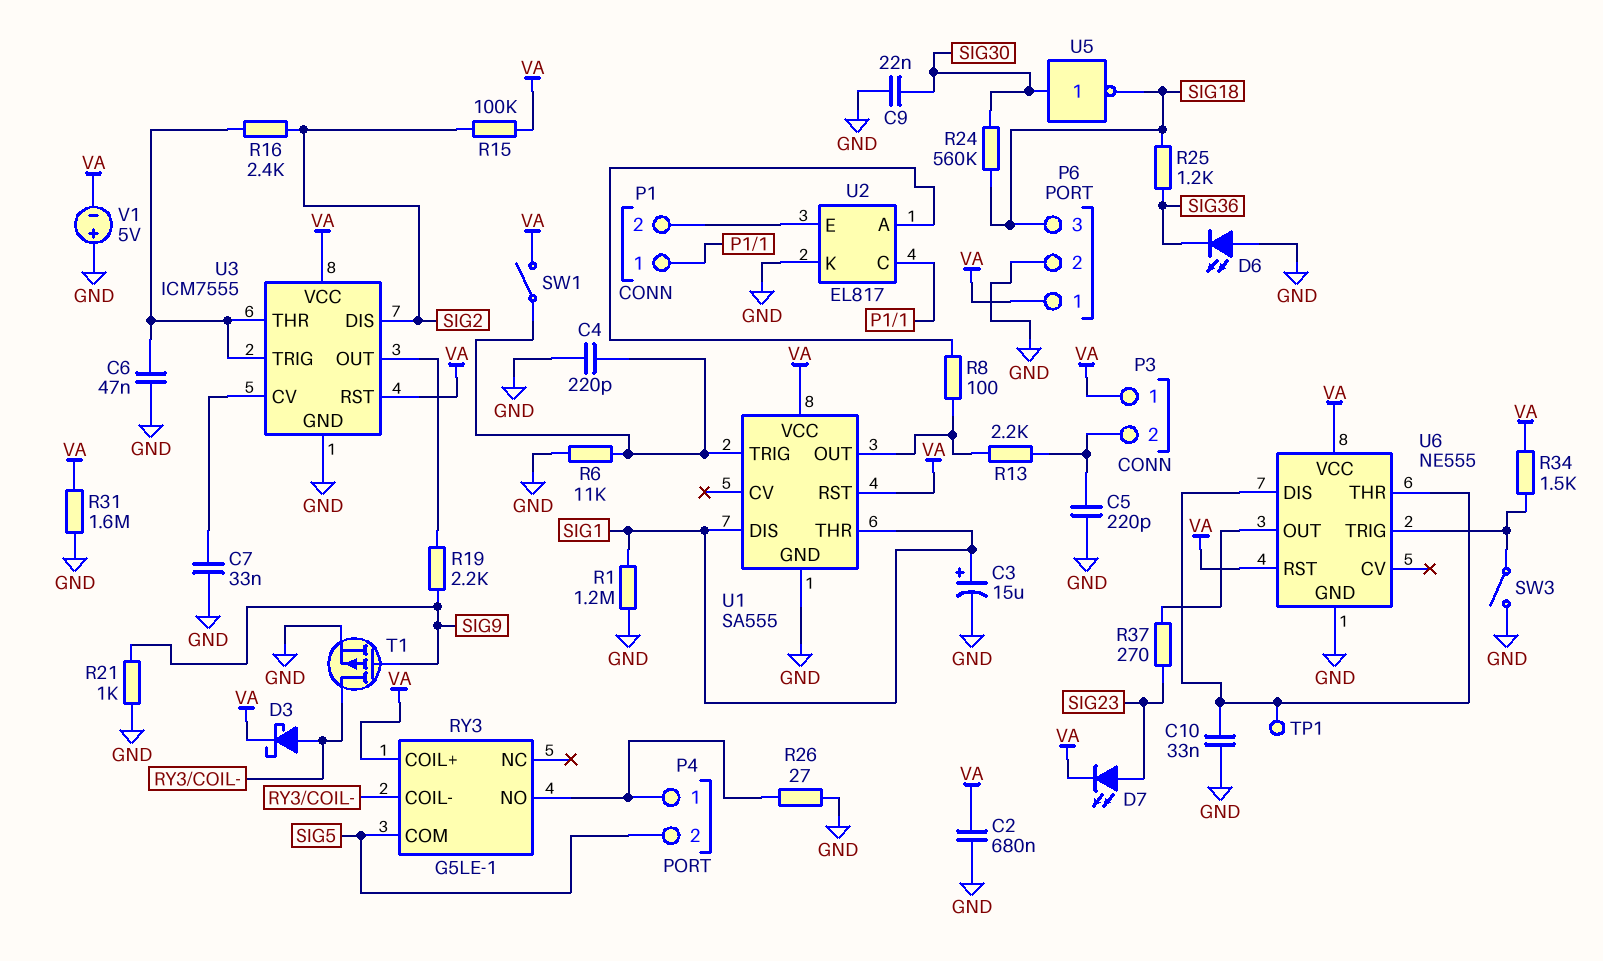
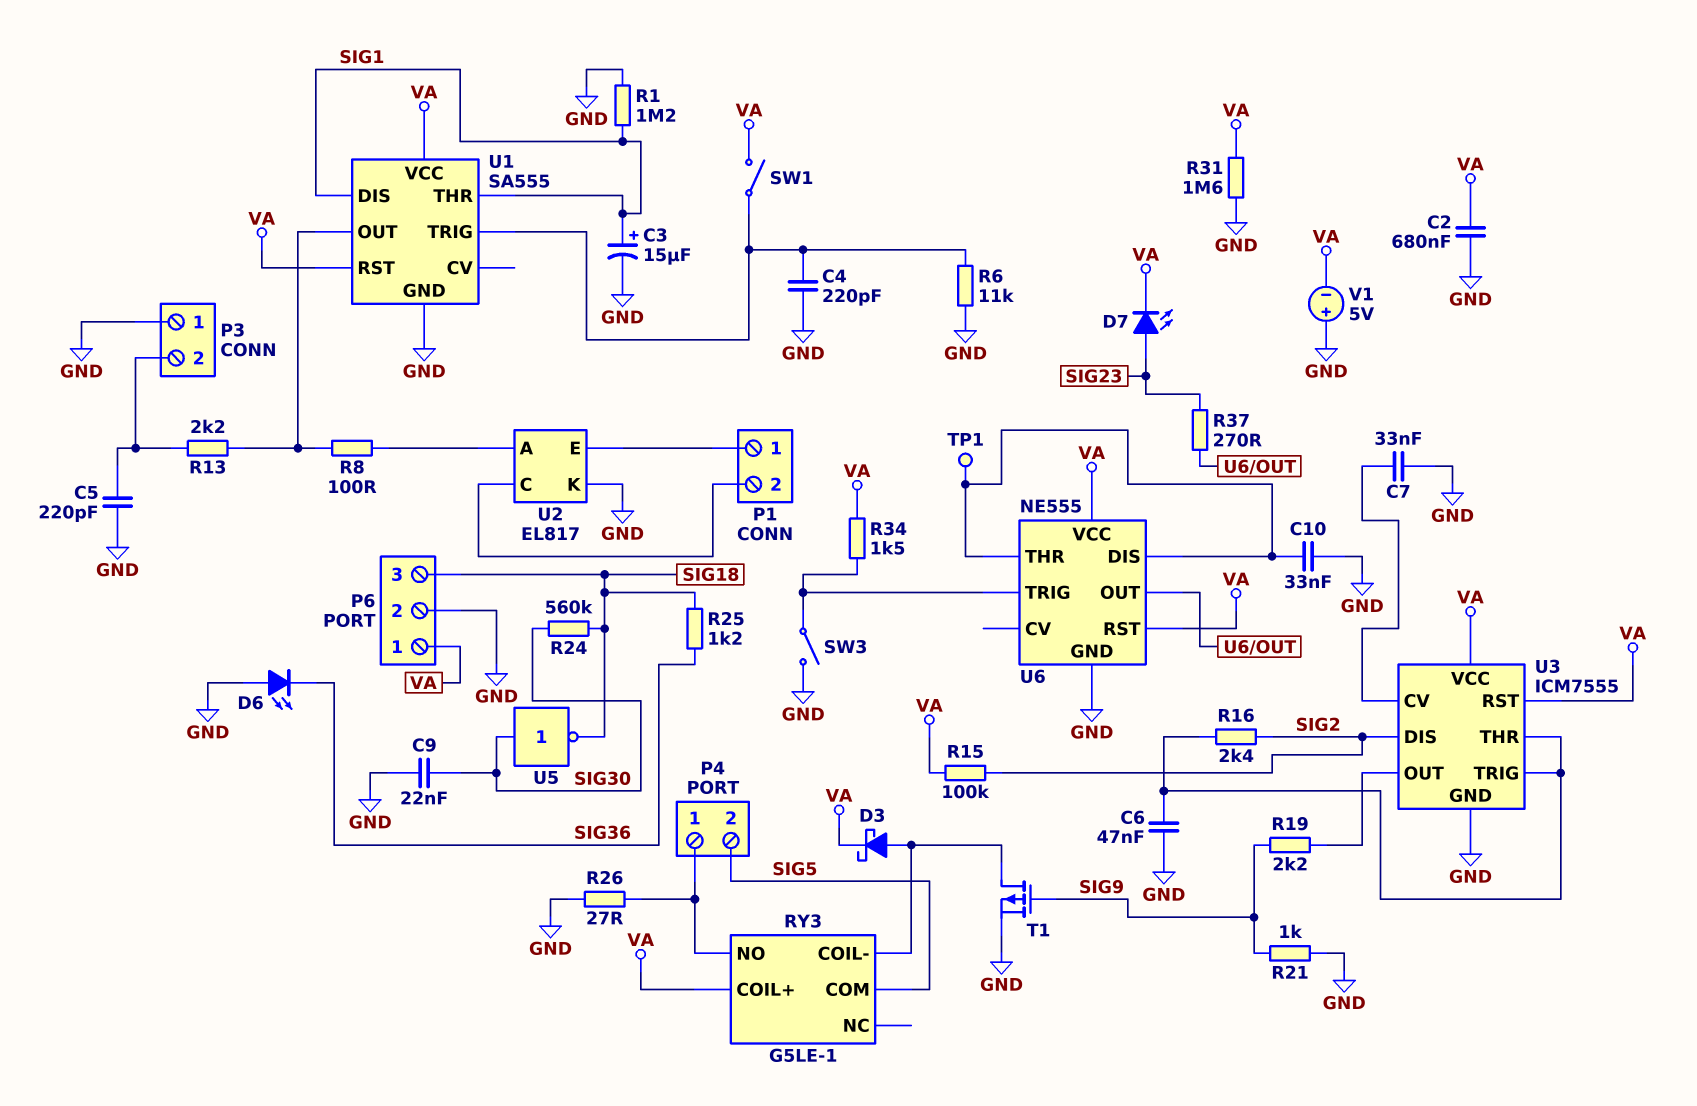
P3 pin 1: VA -> GND
U2 pin C: P1/1 -> P1/2
U2 pin E: P1/2 -> P1/1

